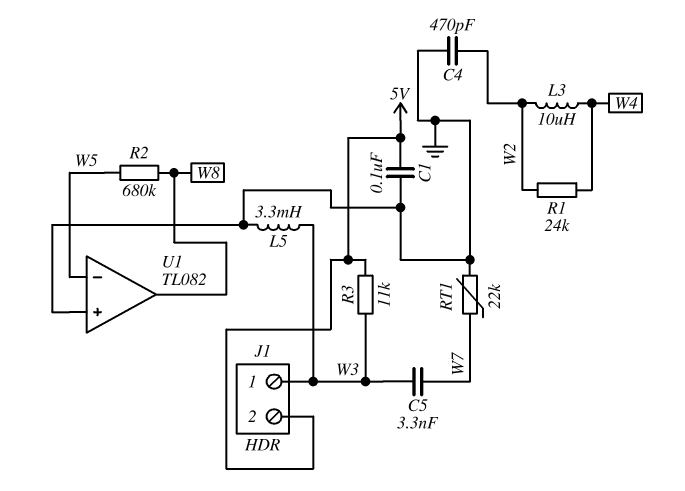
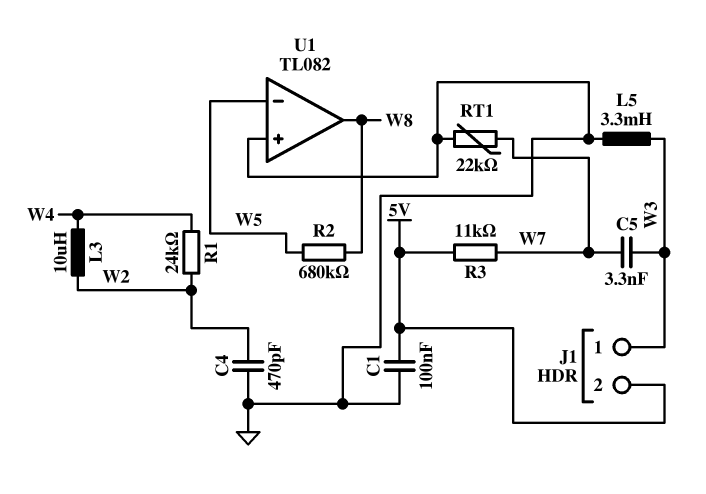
R3: 11k (5V, W3) -> 11k (5V, W7)

